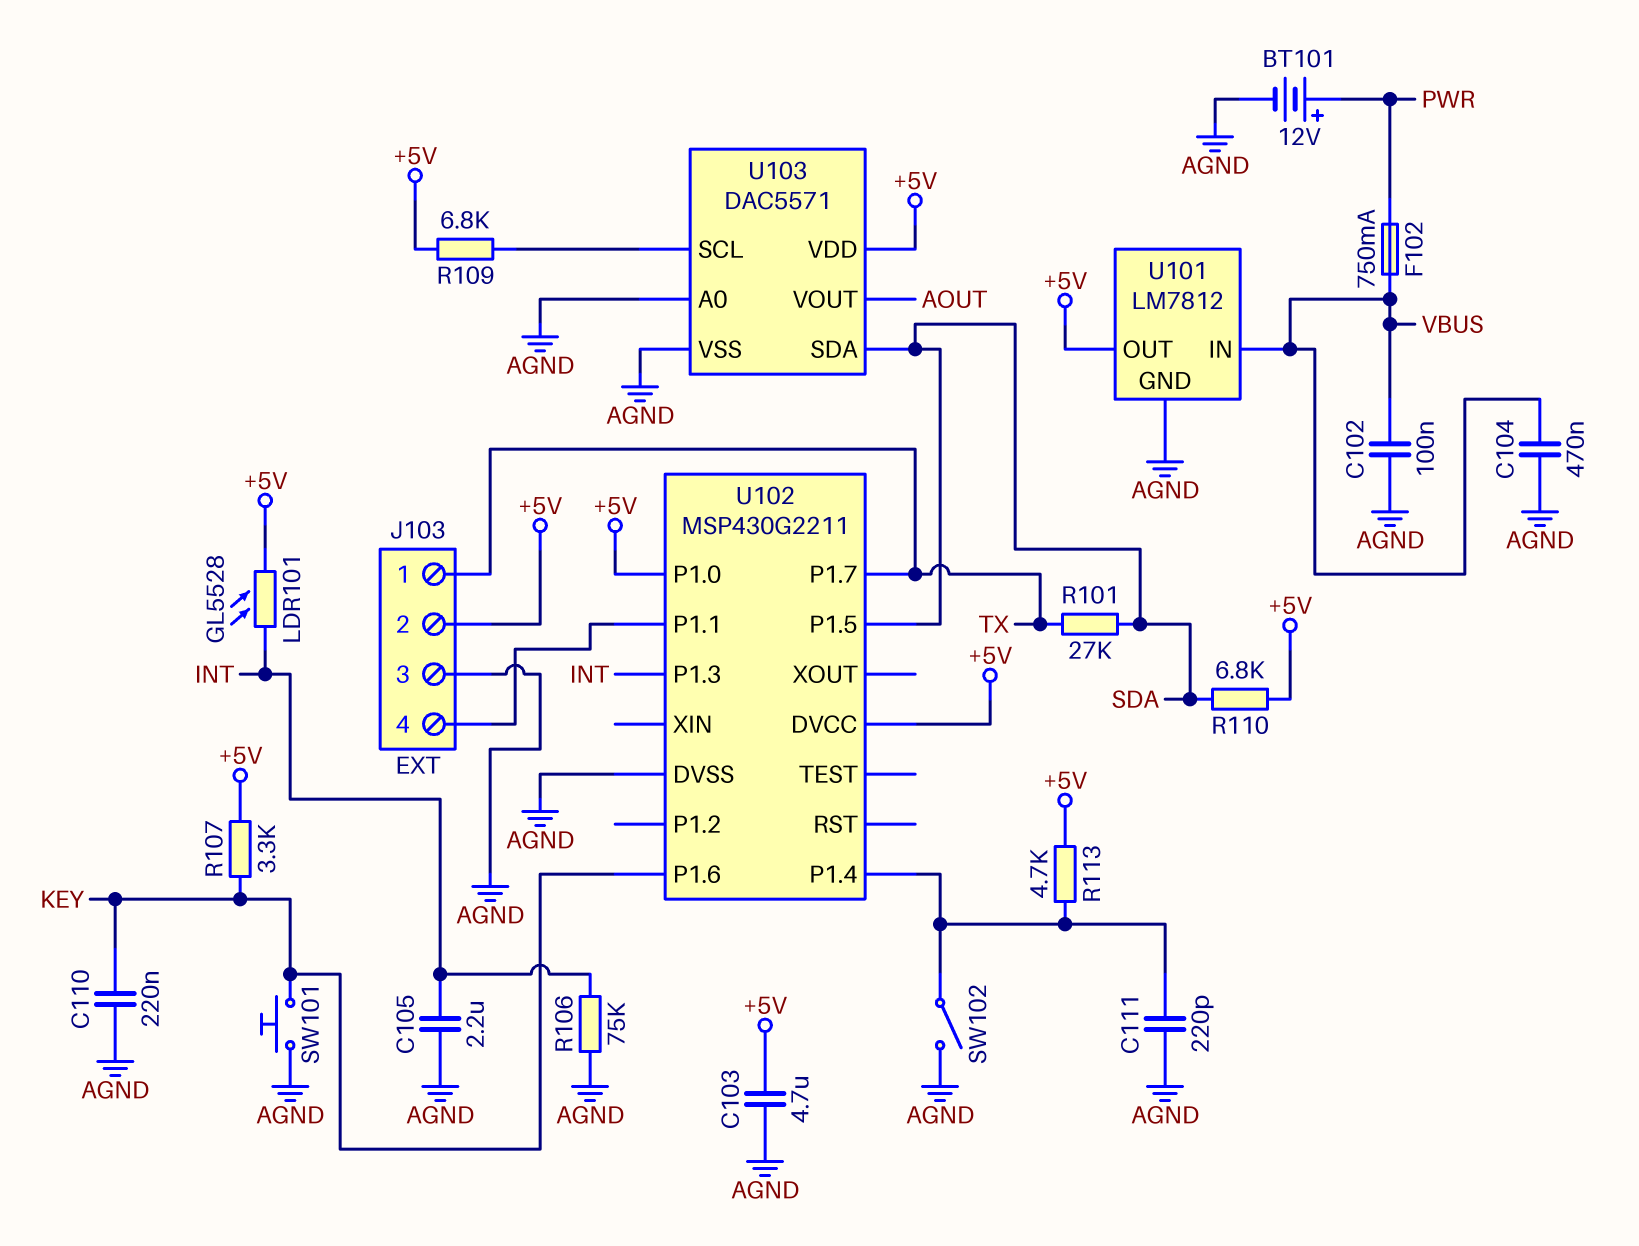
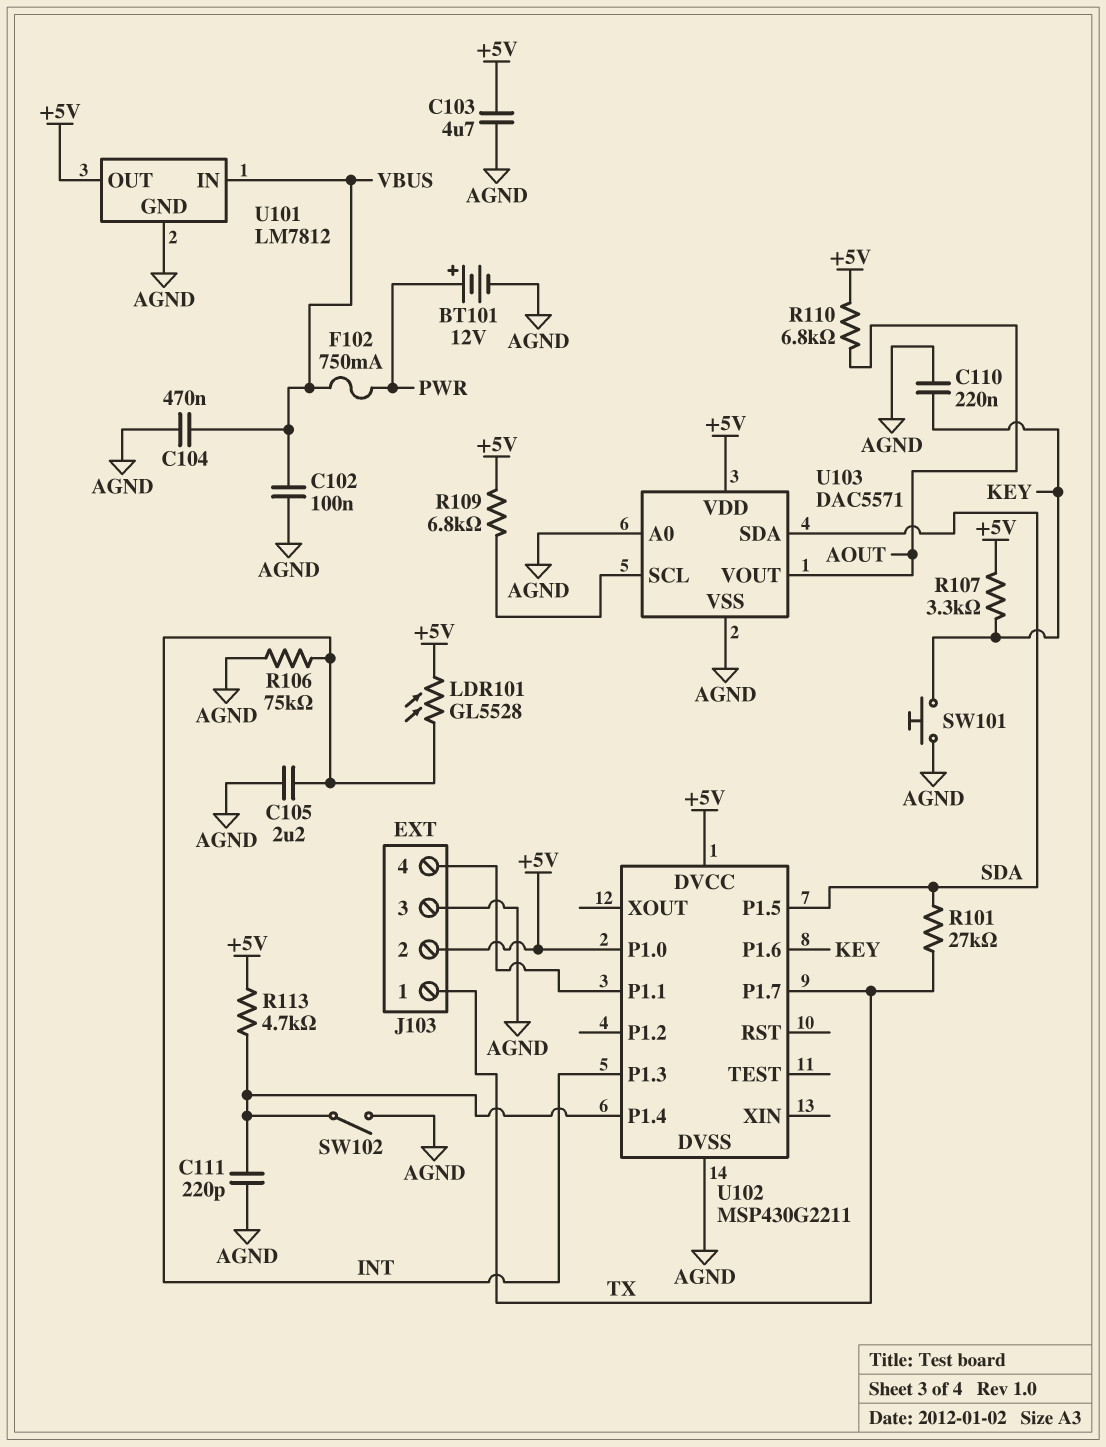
R110: 6.8k (+5V, SDA) -> 6.8k (+5V, AOUT)

